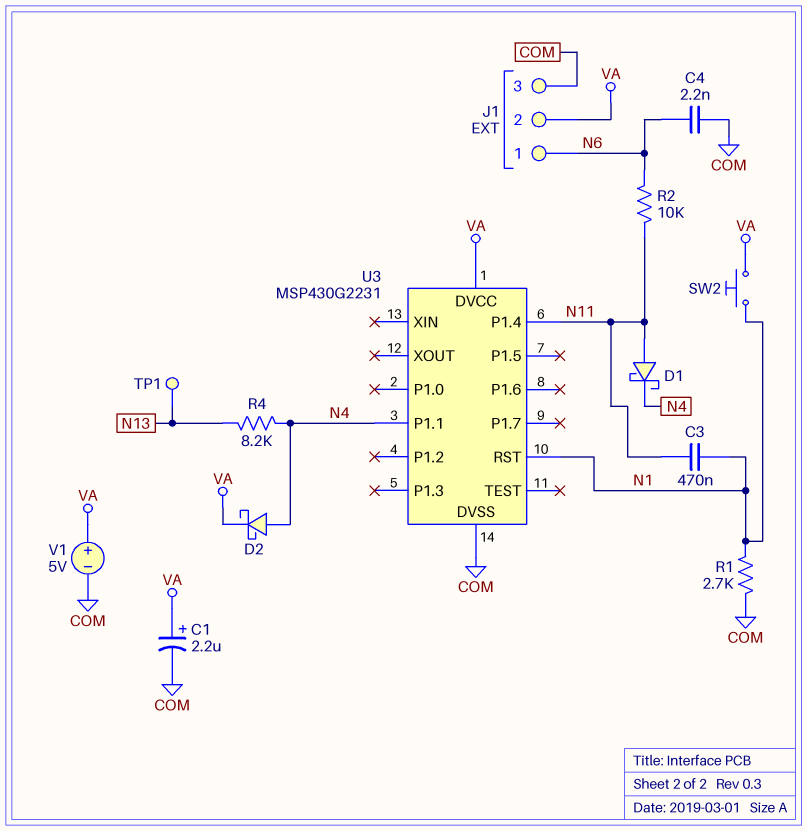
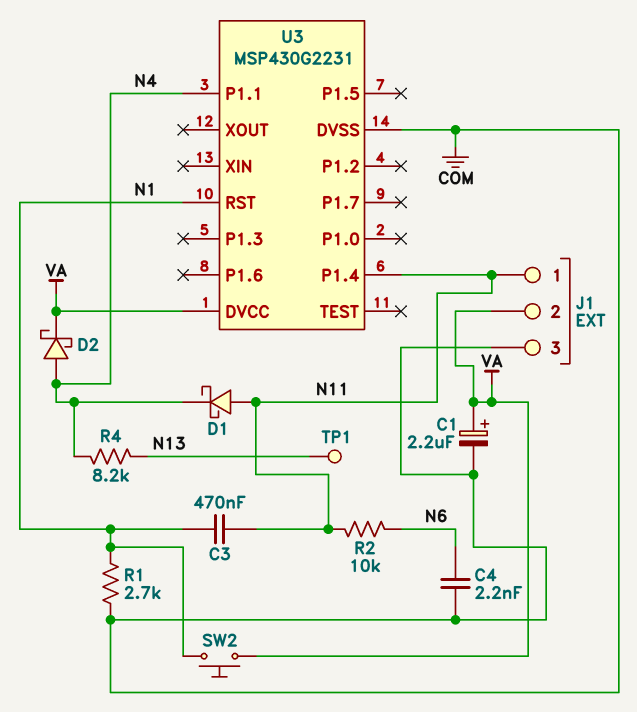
J1 pin 1: N6 -> N11
V1: 5V (plus VA, minus COM) -> none

